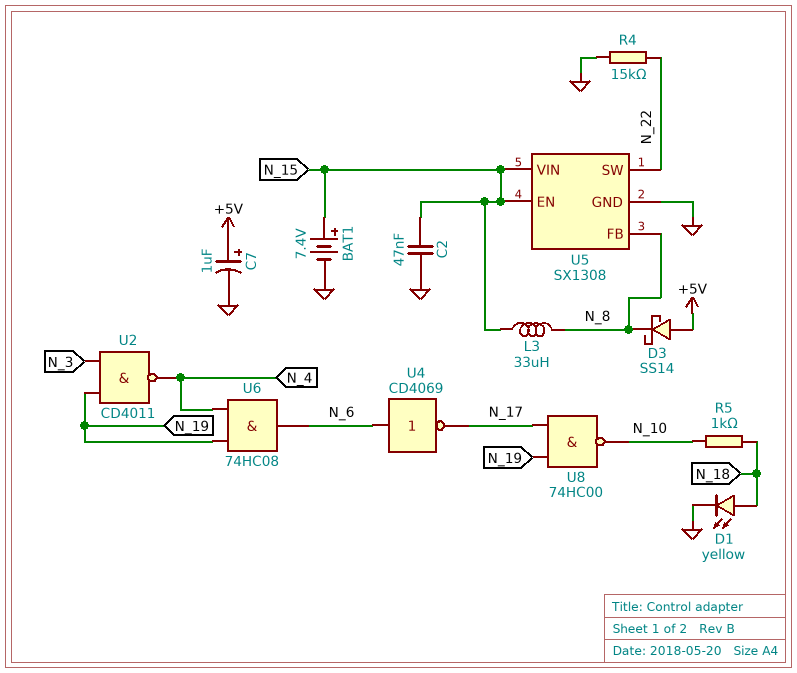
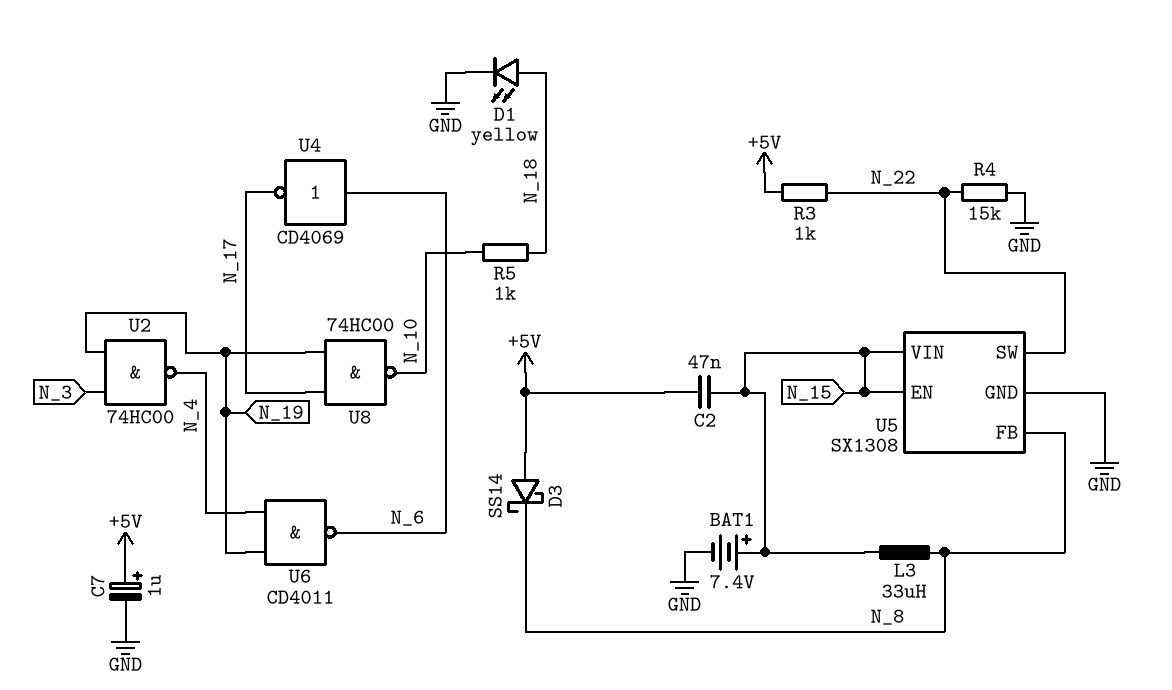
C2: 47nF (GND, N_15) -> 47nF (+5V, N_15)
R3: none -> 1k (+5V, N_22)
U2: NAND CD4011 (in N_3, in N_19, out N_4) -> NAND 74HC00 (in N_3, in N_19, out N_4)
U6: AND 74HC08 (in N_4, in N_19, out N_6) -> NAND CD4011 (in N_4, in N_19, out N_6)

